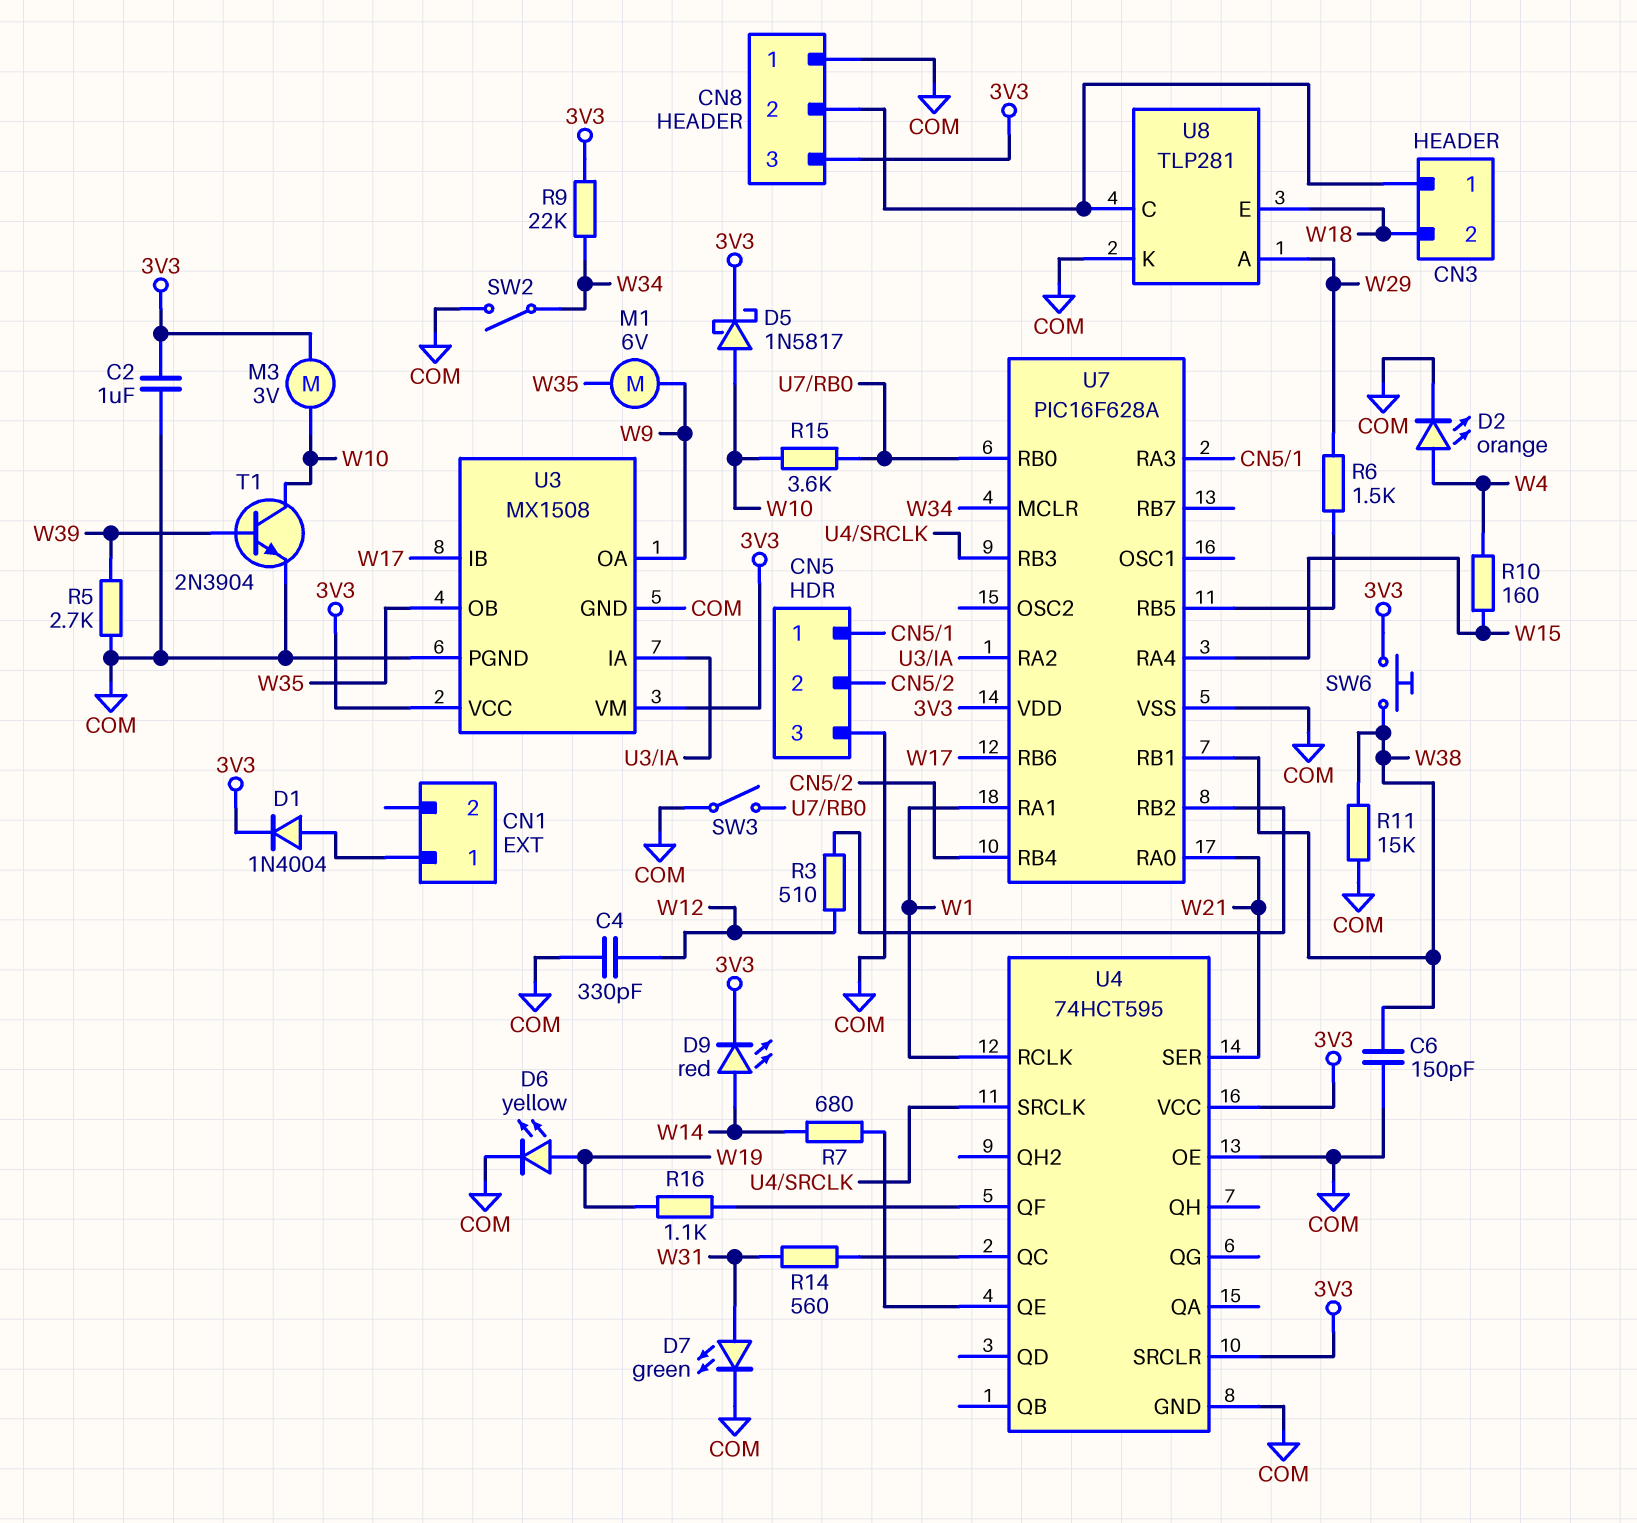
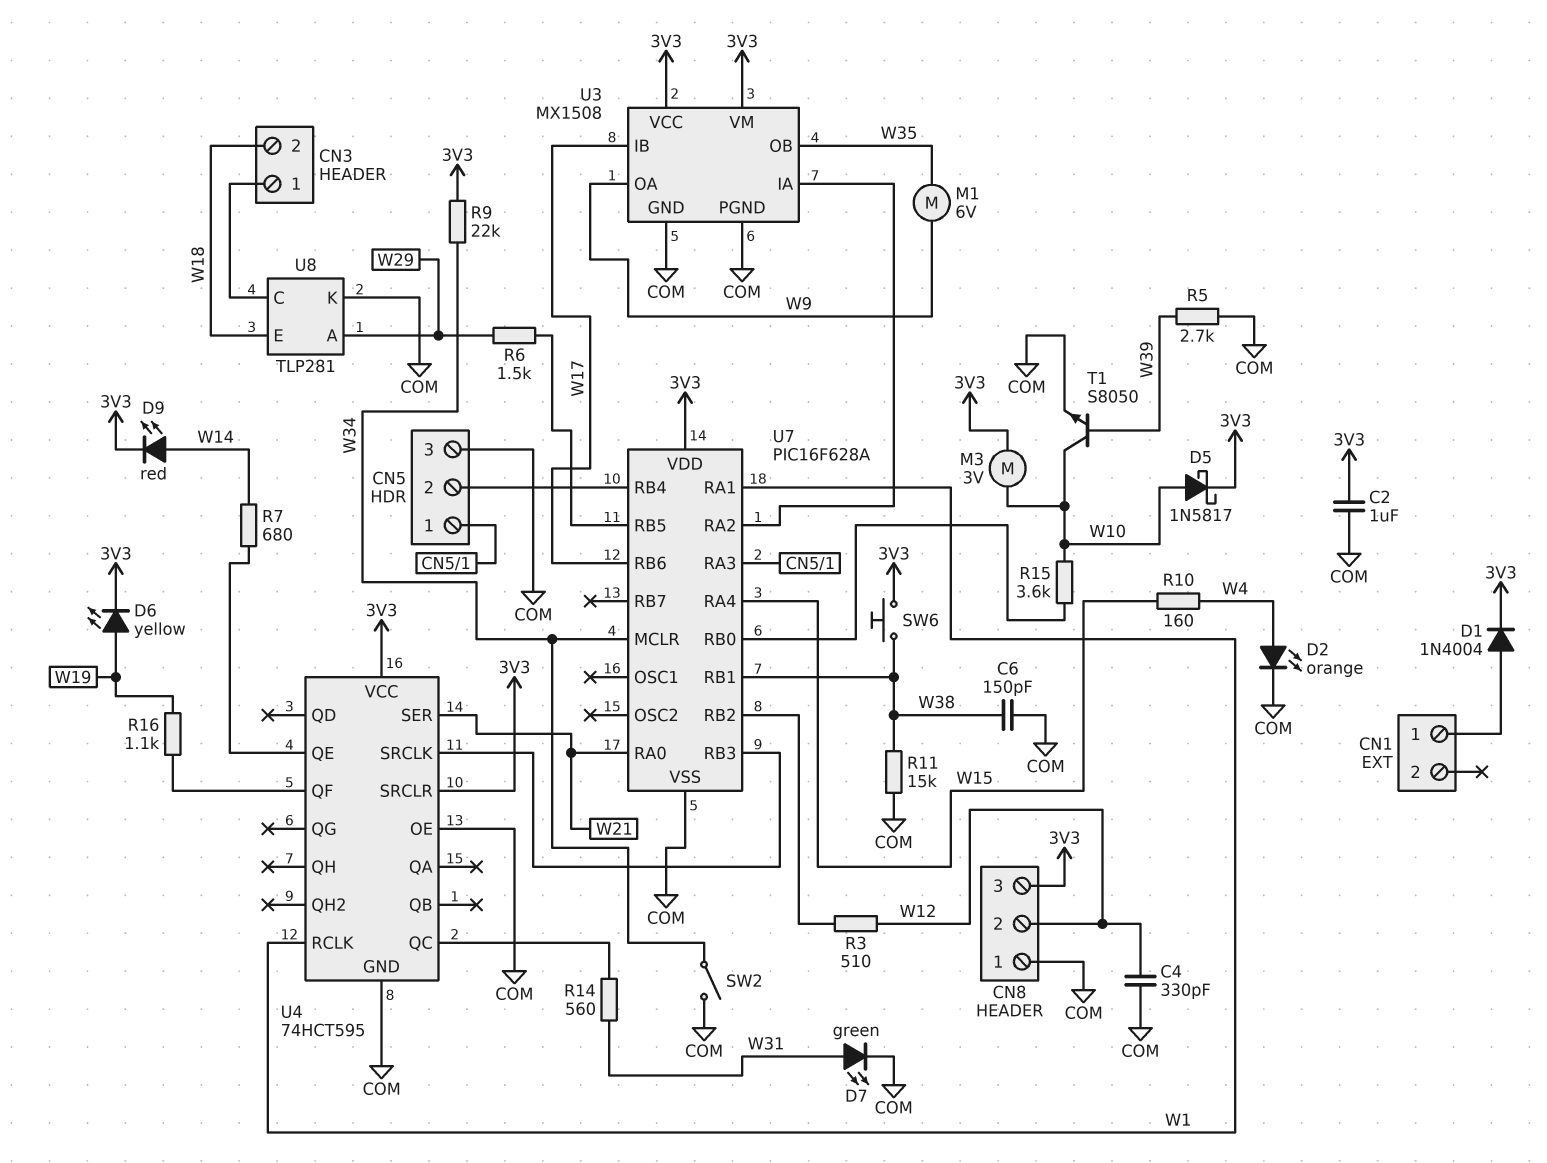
CN8 pin 2: CN3/1 -> W12
D6: LED yellow (A W19, K COM) -> LED yellow (A W19, K 3V3)
SW3: switch (COM, U7/RB0) -> none
T1: NPN 2N3904 (B W39, C W10, E COM) -> NPN S8050 (B W39, C W10, E COM)

